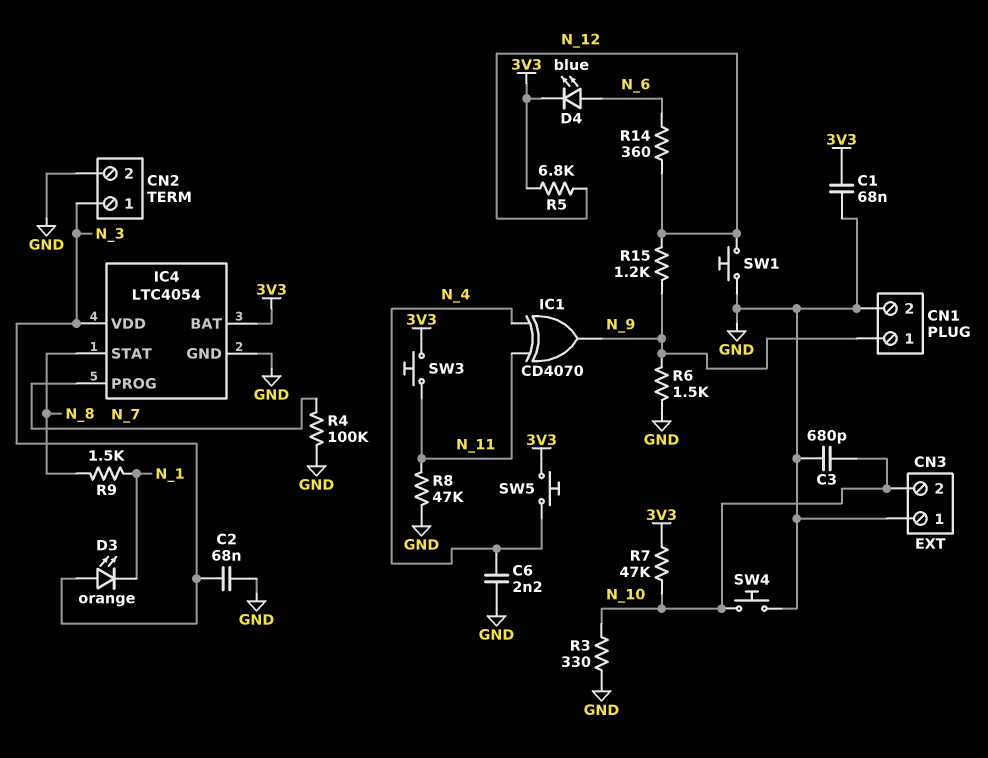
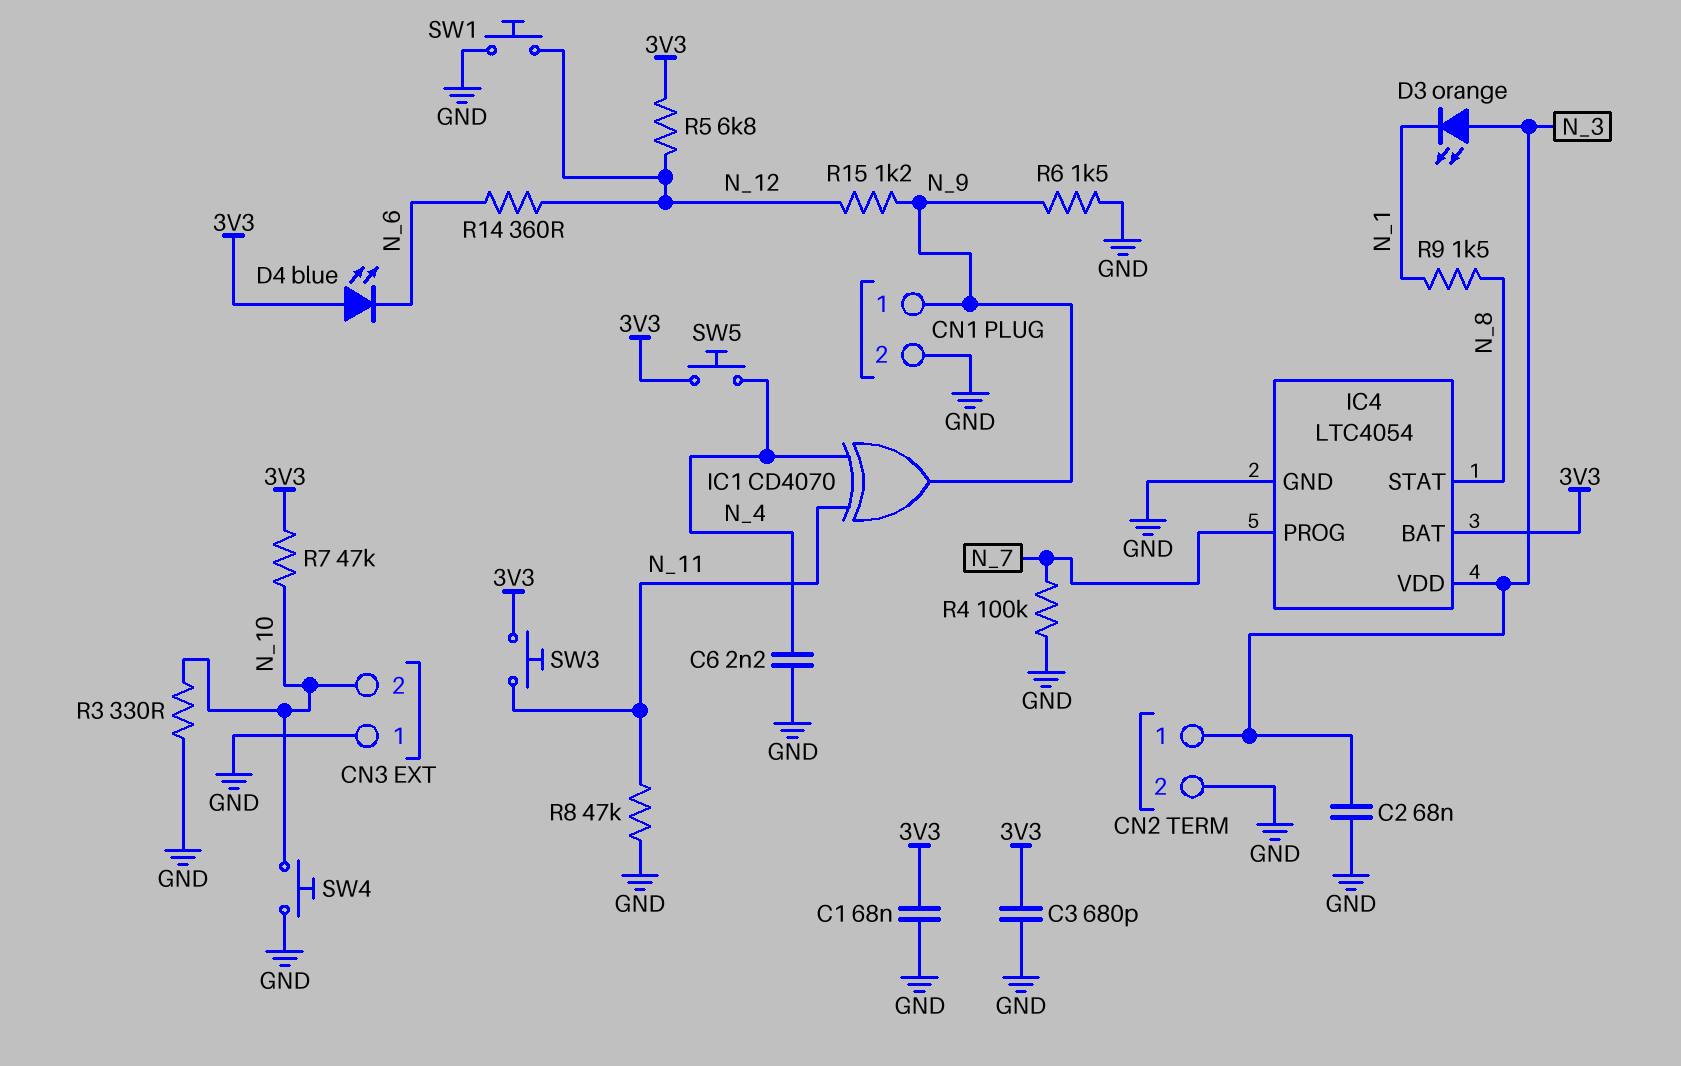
C3: 680pF (GND, N_10) -> 680pF (3V3, GND)
D4: LED blue (A N_6, K 3V3) -> LED blue (A 3V3, K N_6)

